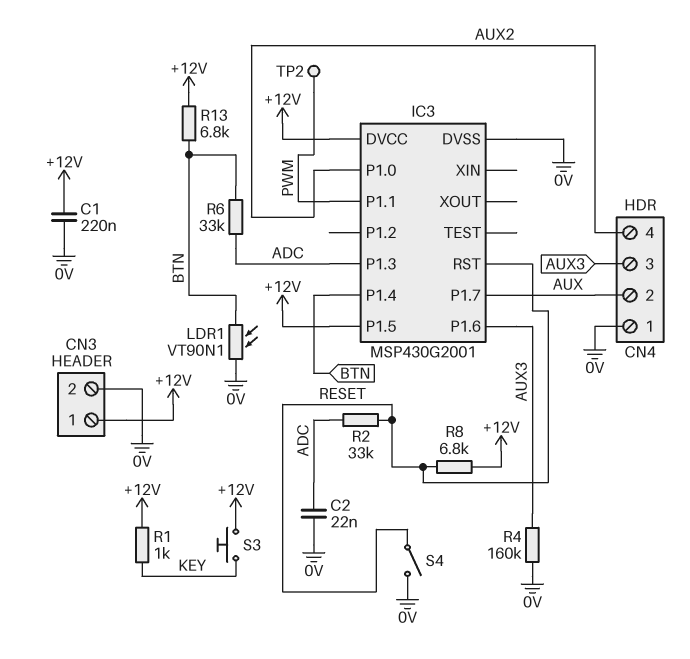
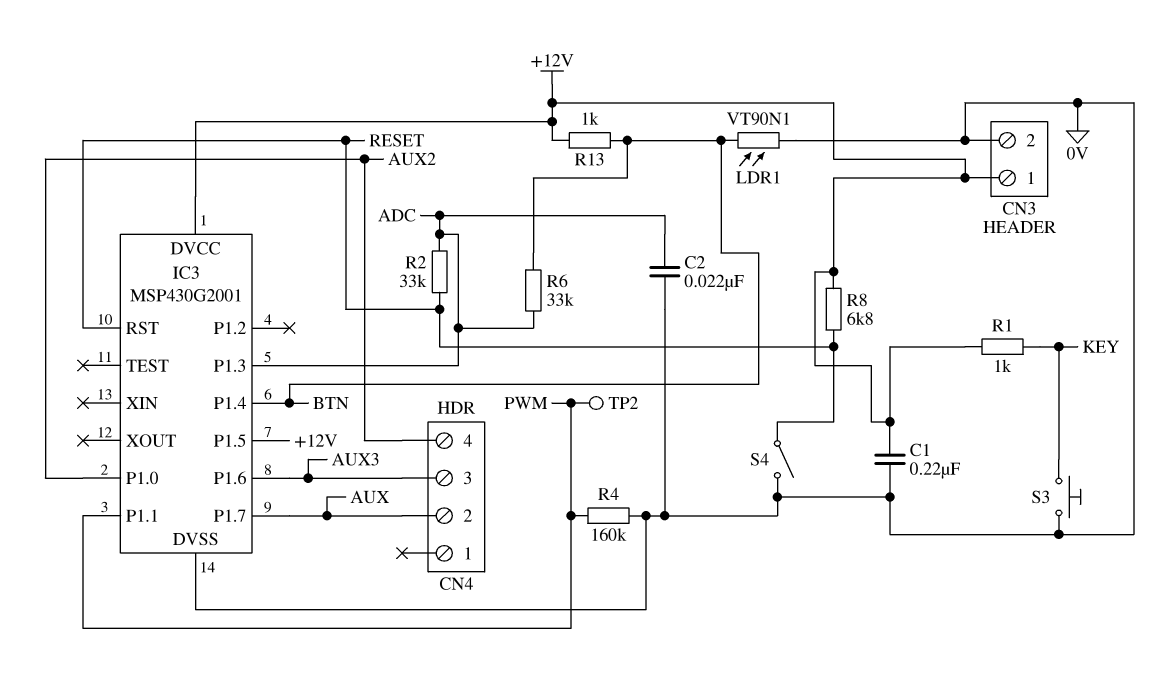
CN4 pin 1: 0V -> none
R4: 160k (0V, AUX3) -> 160k (0V, PWM)
R13: 6.8k (+12V, BTN) -> 1k (+12V, BTN)
S3: button (+12V, KEY) -> button (0V, KEY)

